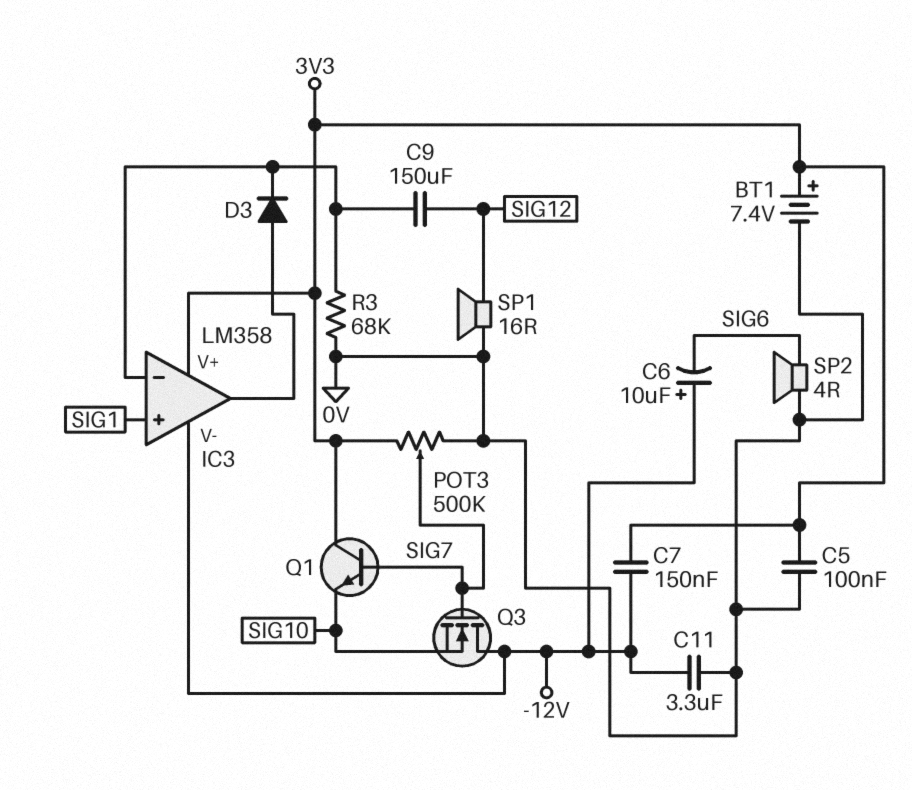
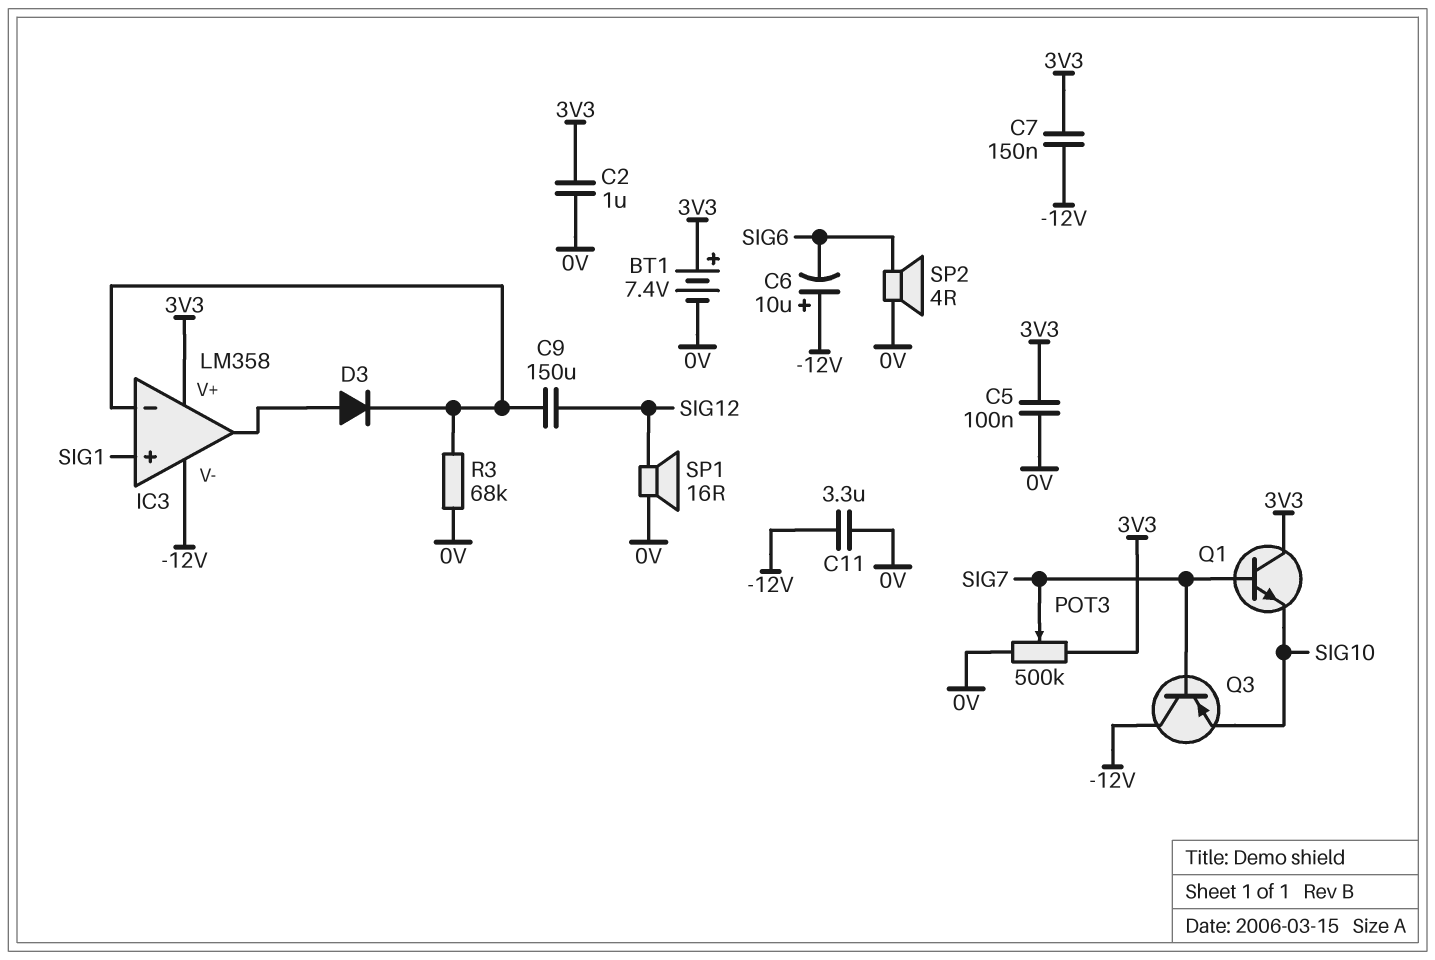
C2: none -> 1uF (0V, 3V3)
Q3: NMOS (G SIG7, D -12V, S SIG10) -> PNP (B SIG7, C -12V, E SIG10)

